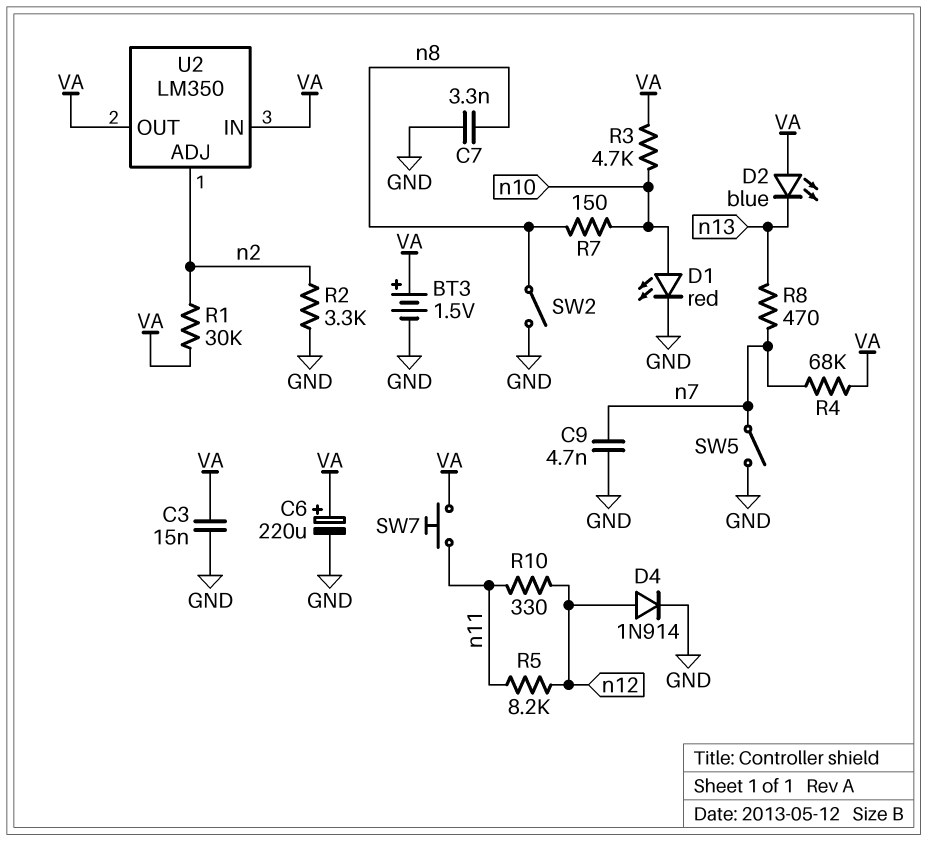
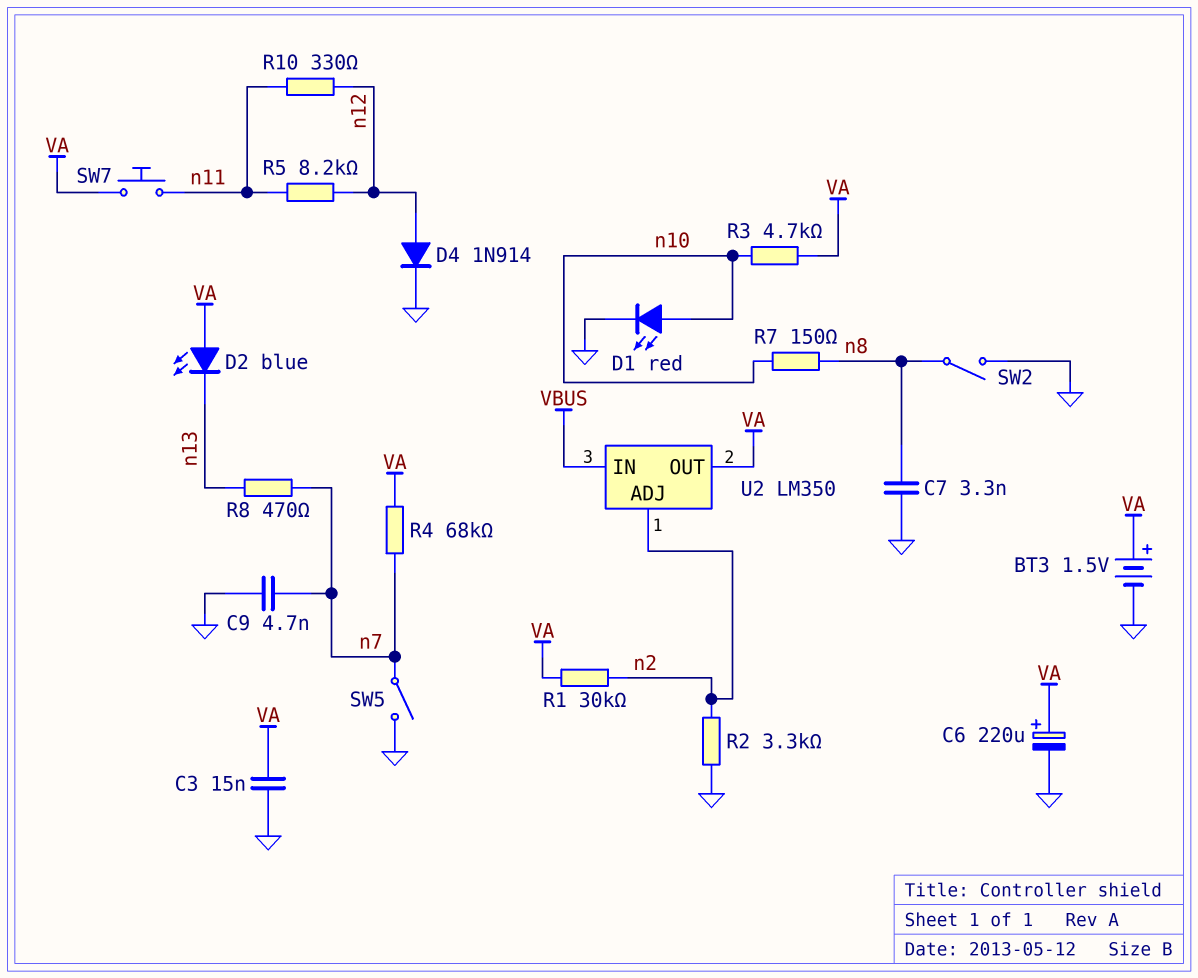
U2 pin IN: VA -> VBUS

